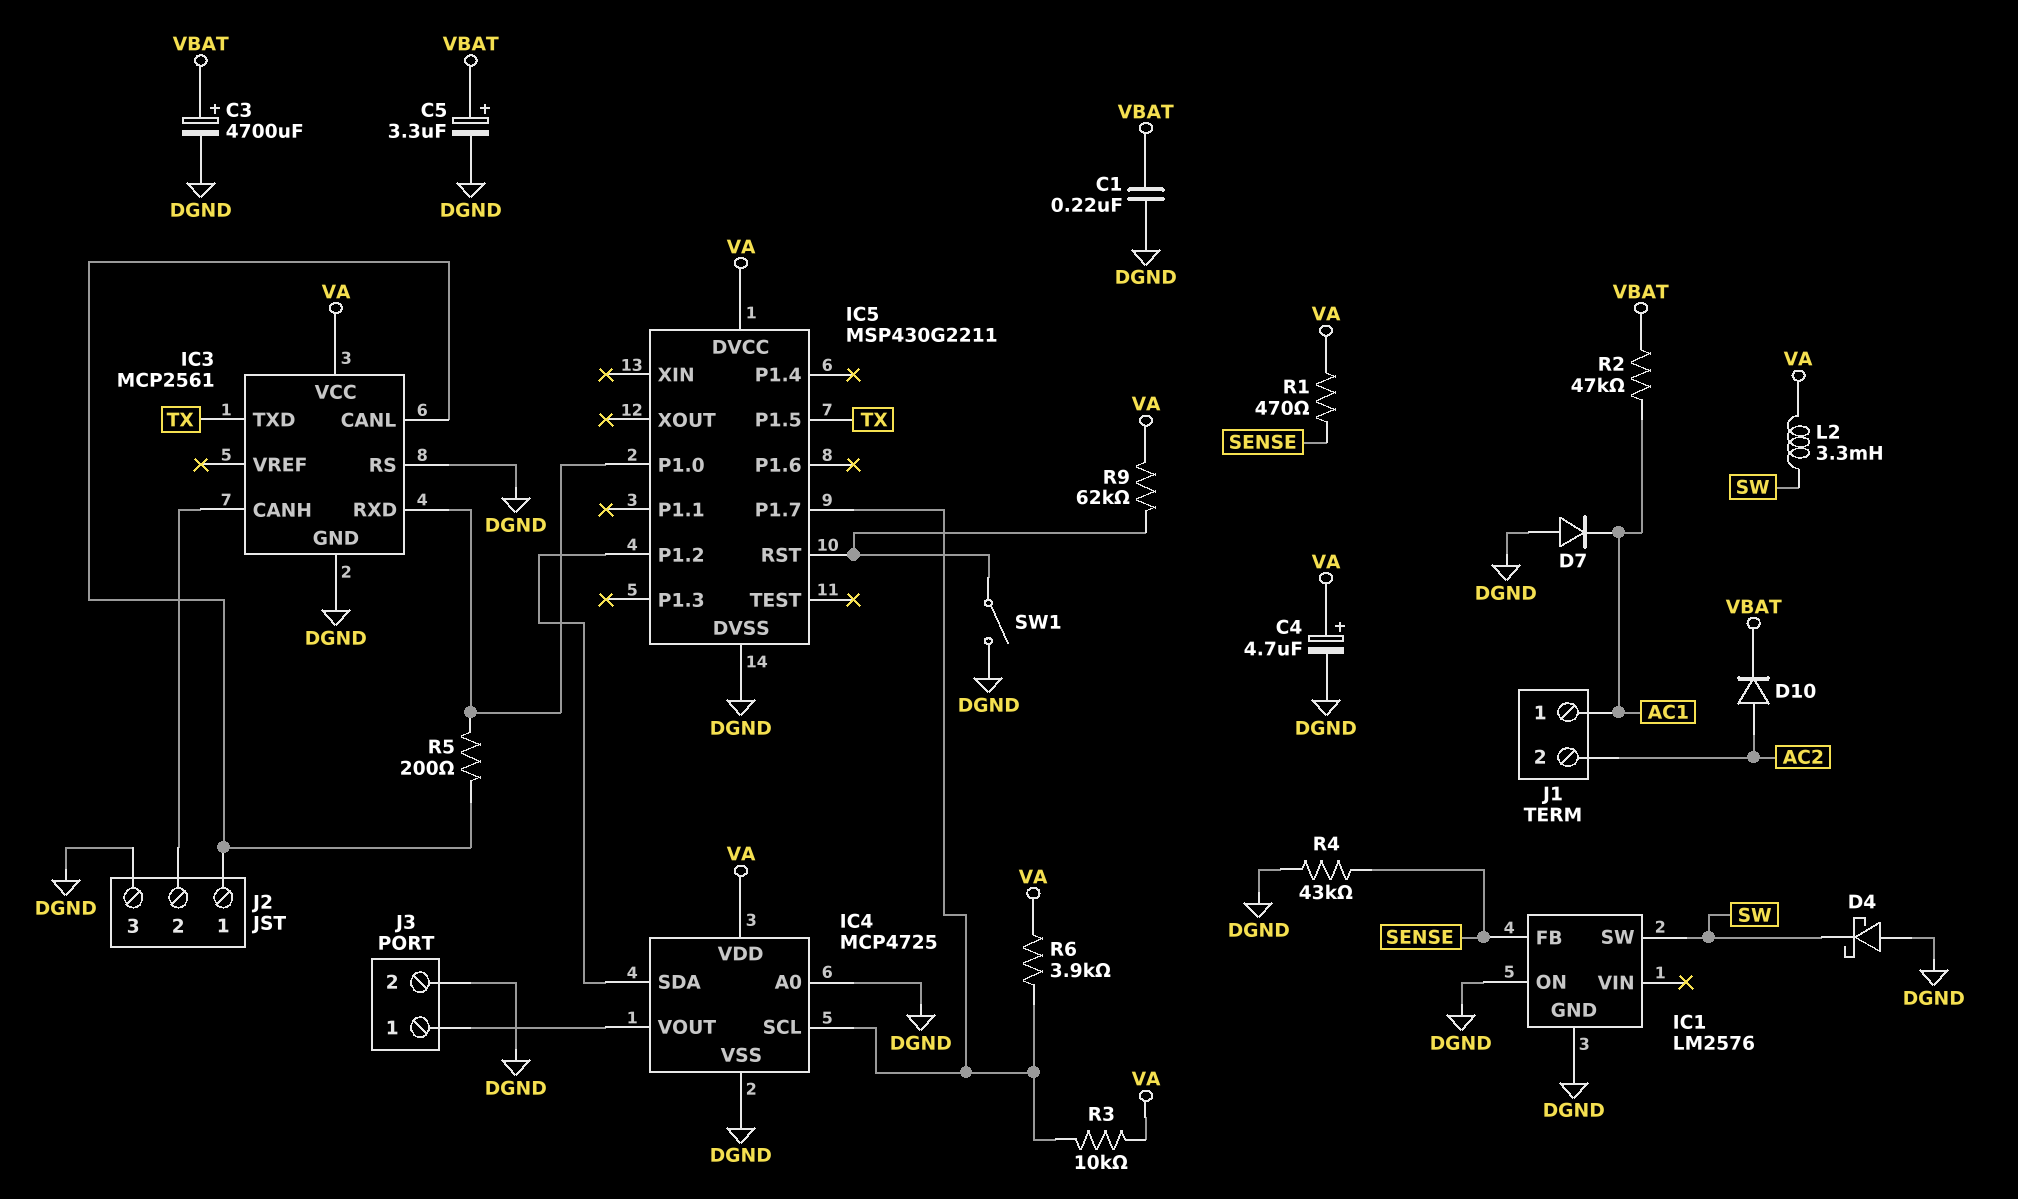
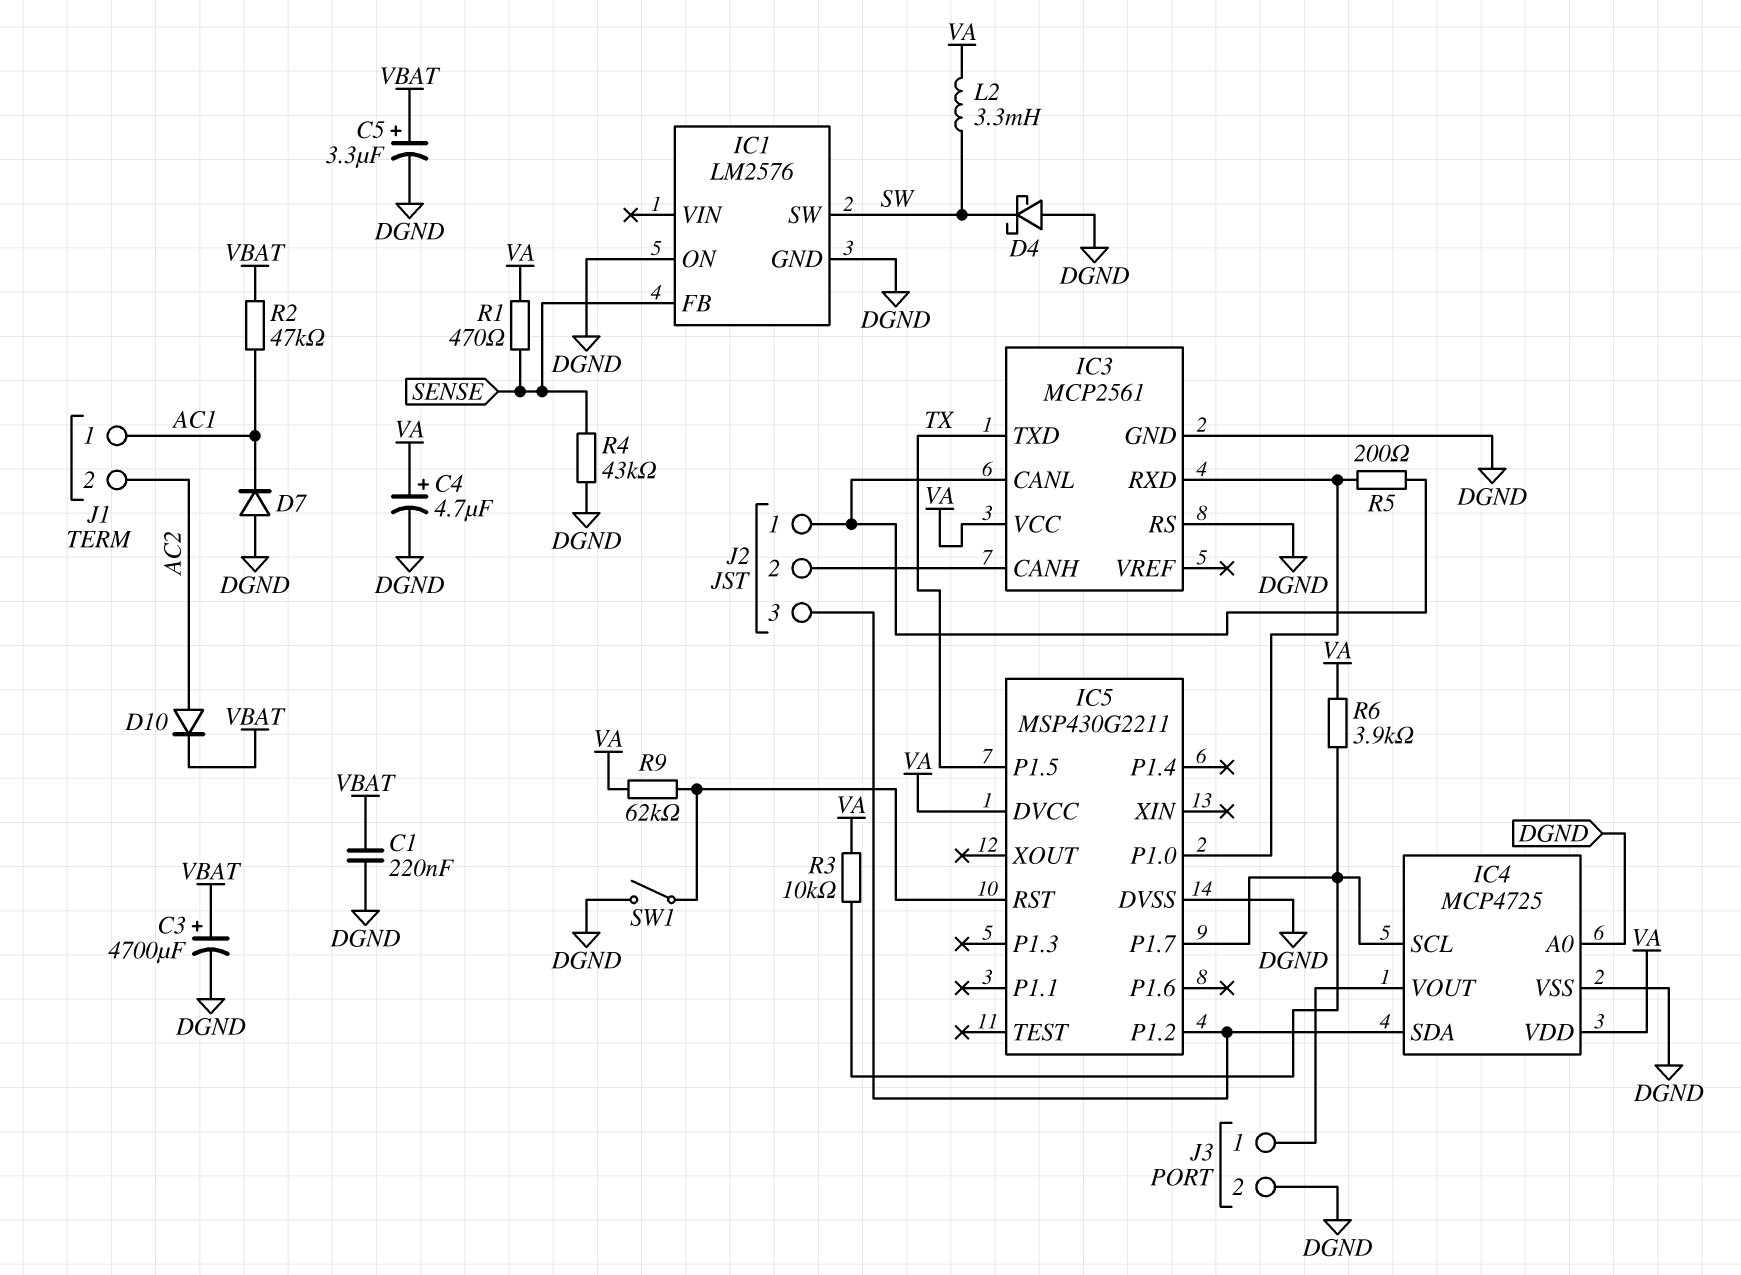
J2 pin 3: DGND -> IC4/SDA

